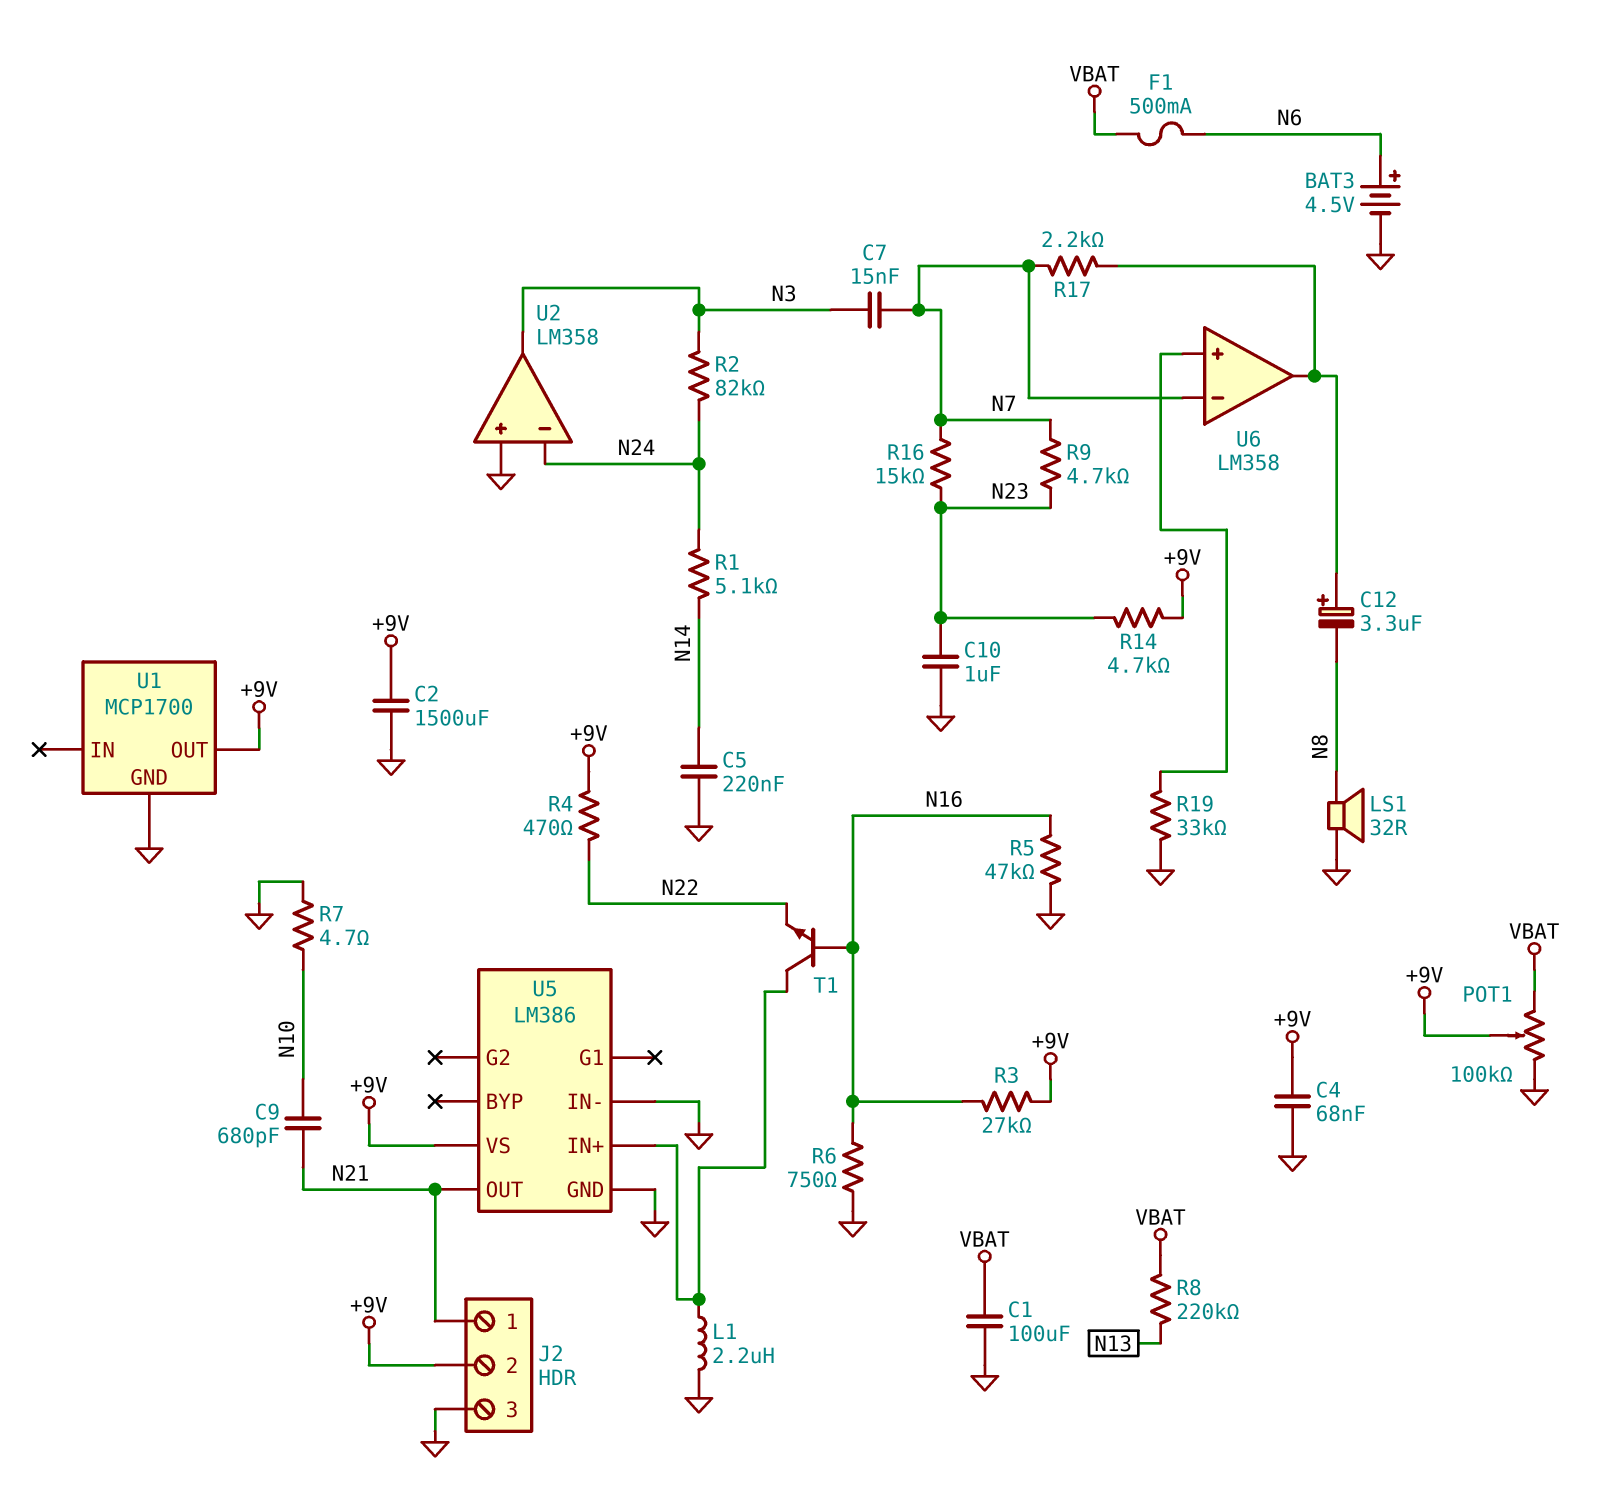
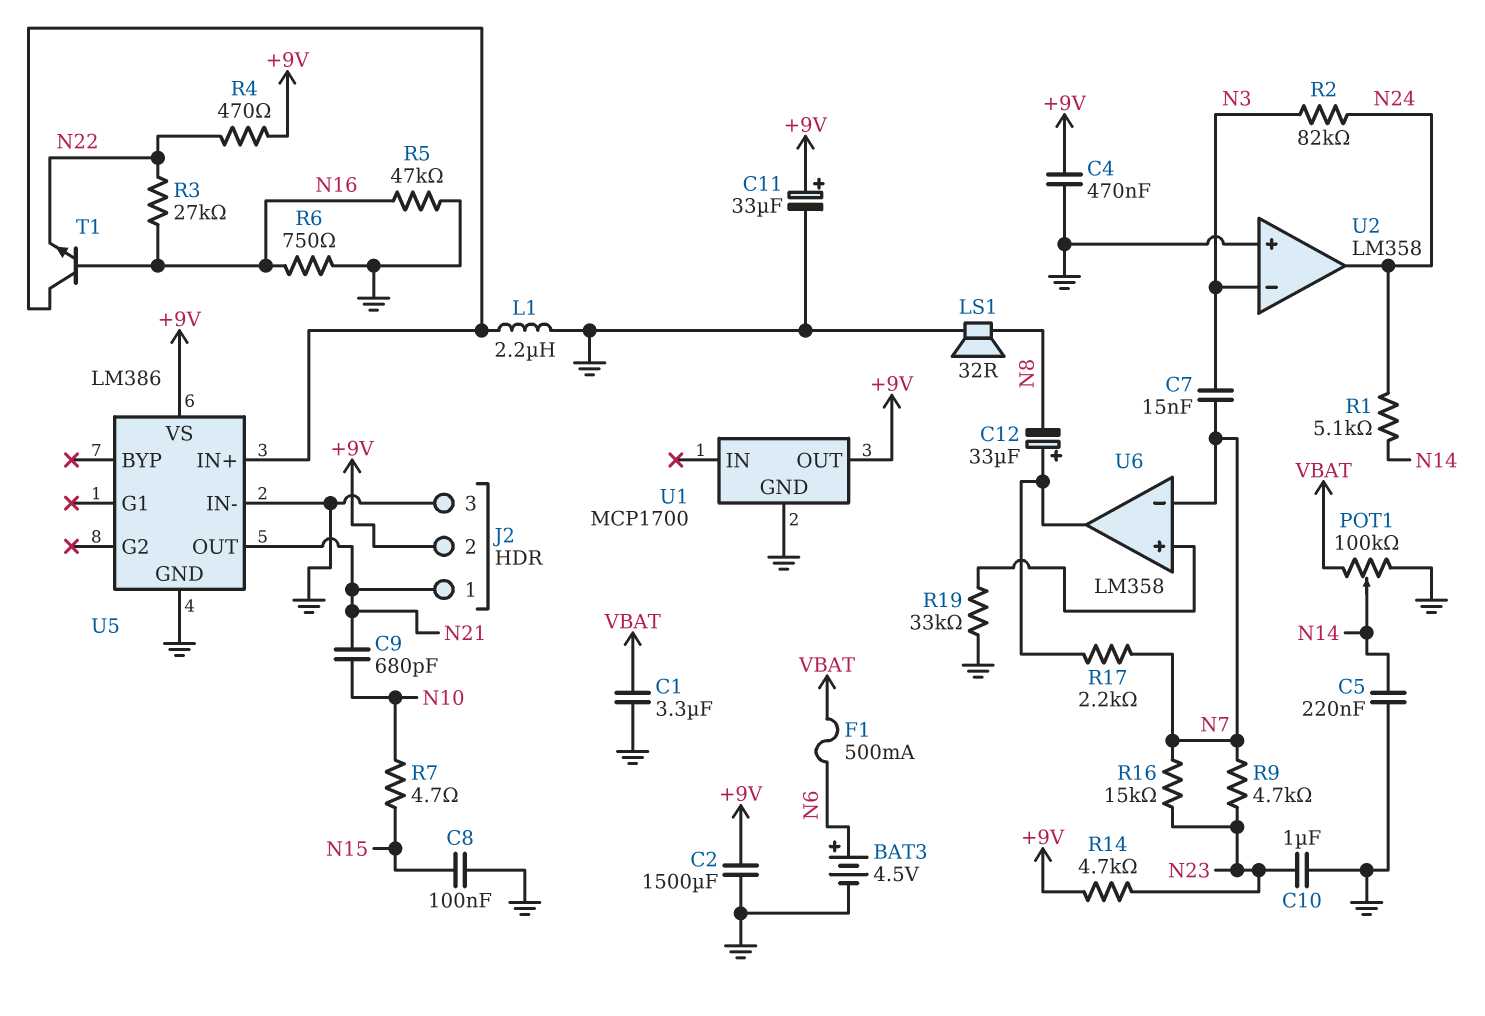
C1: 100uF (GND, VBAT) -> 3.3uF (GND, VBAT)
C4: 68nF (+9V, GND) -> 470nF (+9V, GND)
C8: none -> 100nF (GND, N15)
C11: none -> 33uF (plus +9V, minus GND)
C12: 3.3uF (plus U6/out, minus N8) -> 33uF (plus U6/out, minus N8)
POT1: 100k (GND, VBAT, wiper +9V) -> 100k (GND, VBAT, wiper N14)
R3: 27k (+9V, N16) -> 27k (N16, N22)
R7: 4.7 (GND, N10) -> 4.7 (N10, N15)
R8: 220k (N13, VBAT) -> none
U2 pin in-: N24 -> N3
U2 pin out: N3 -> N24

